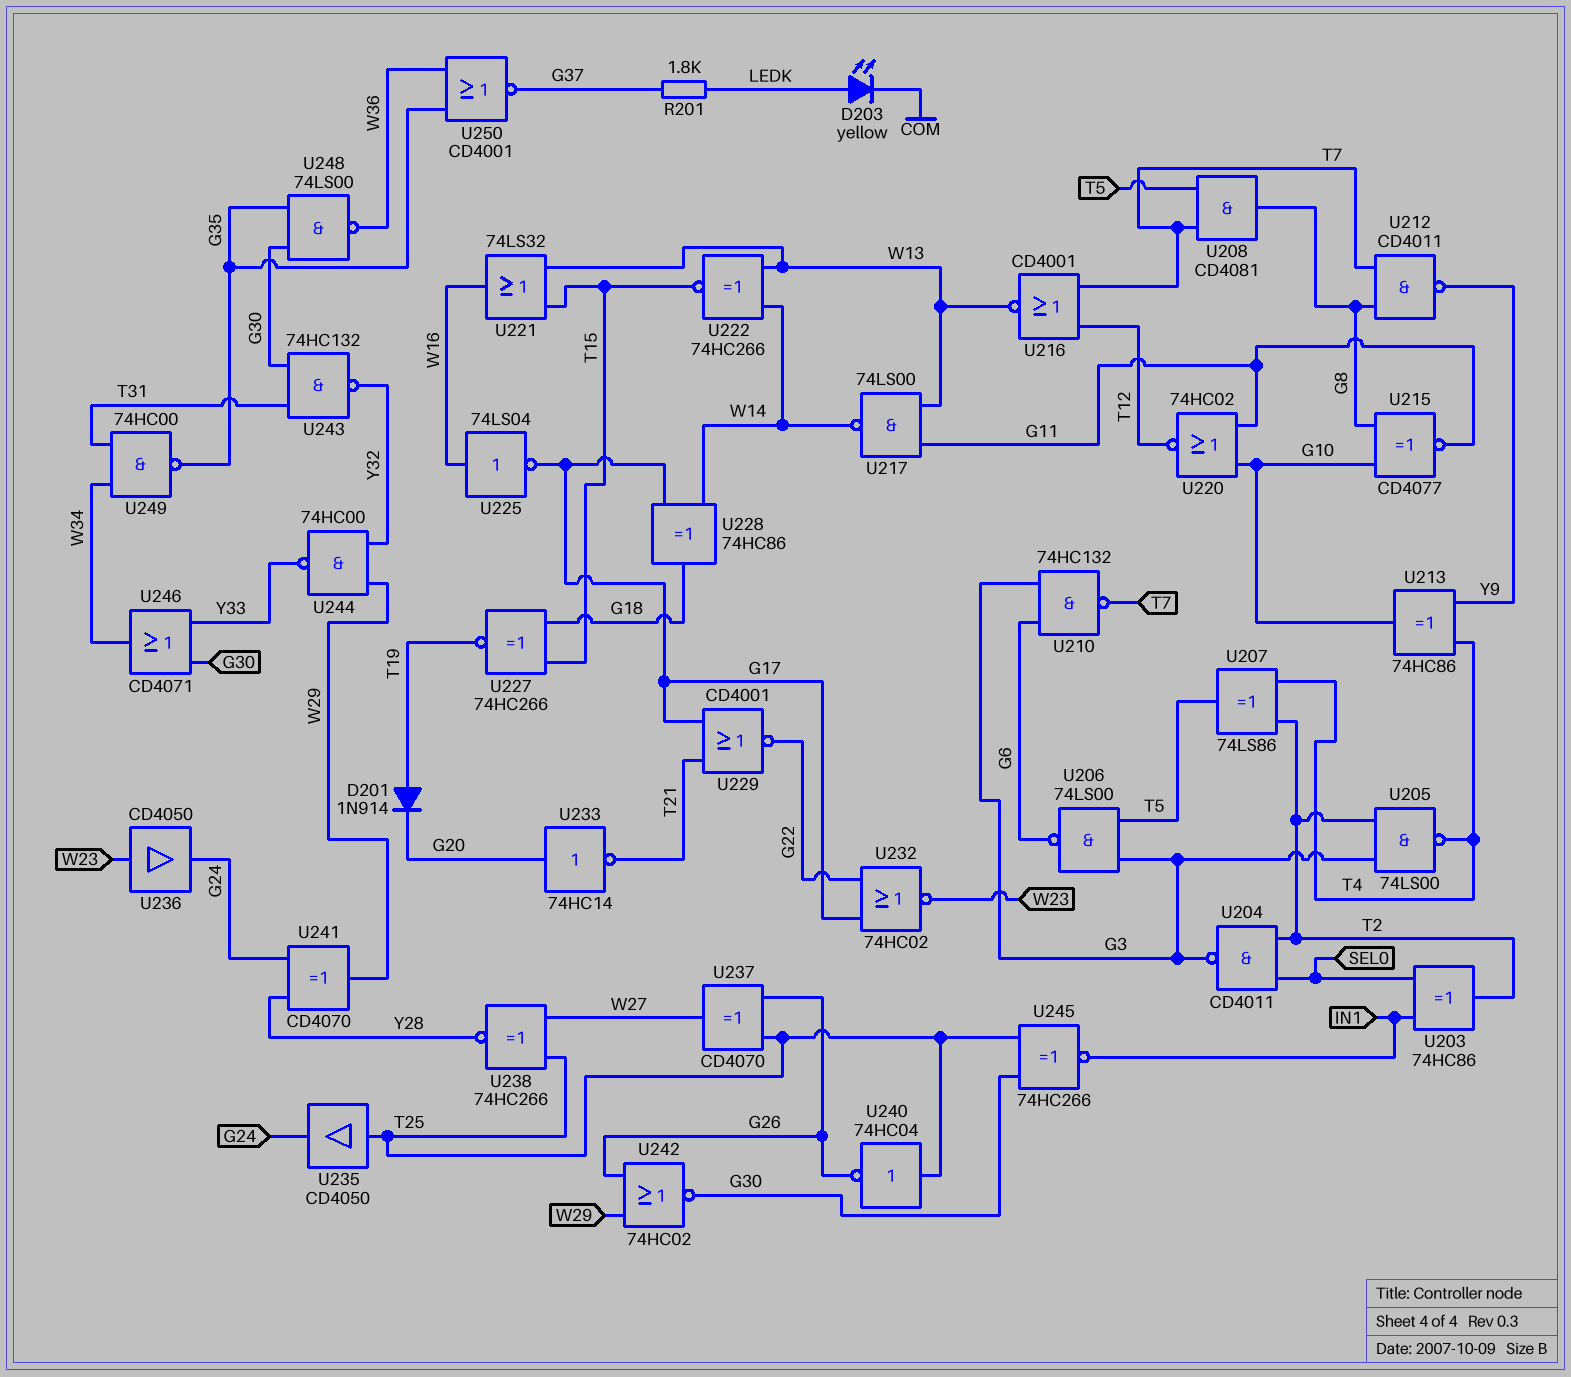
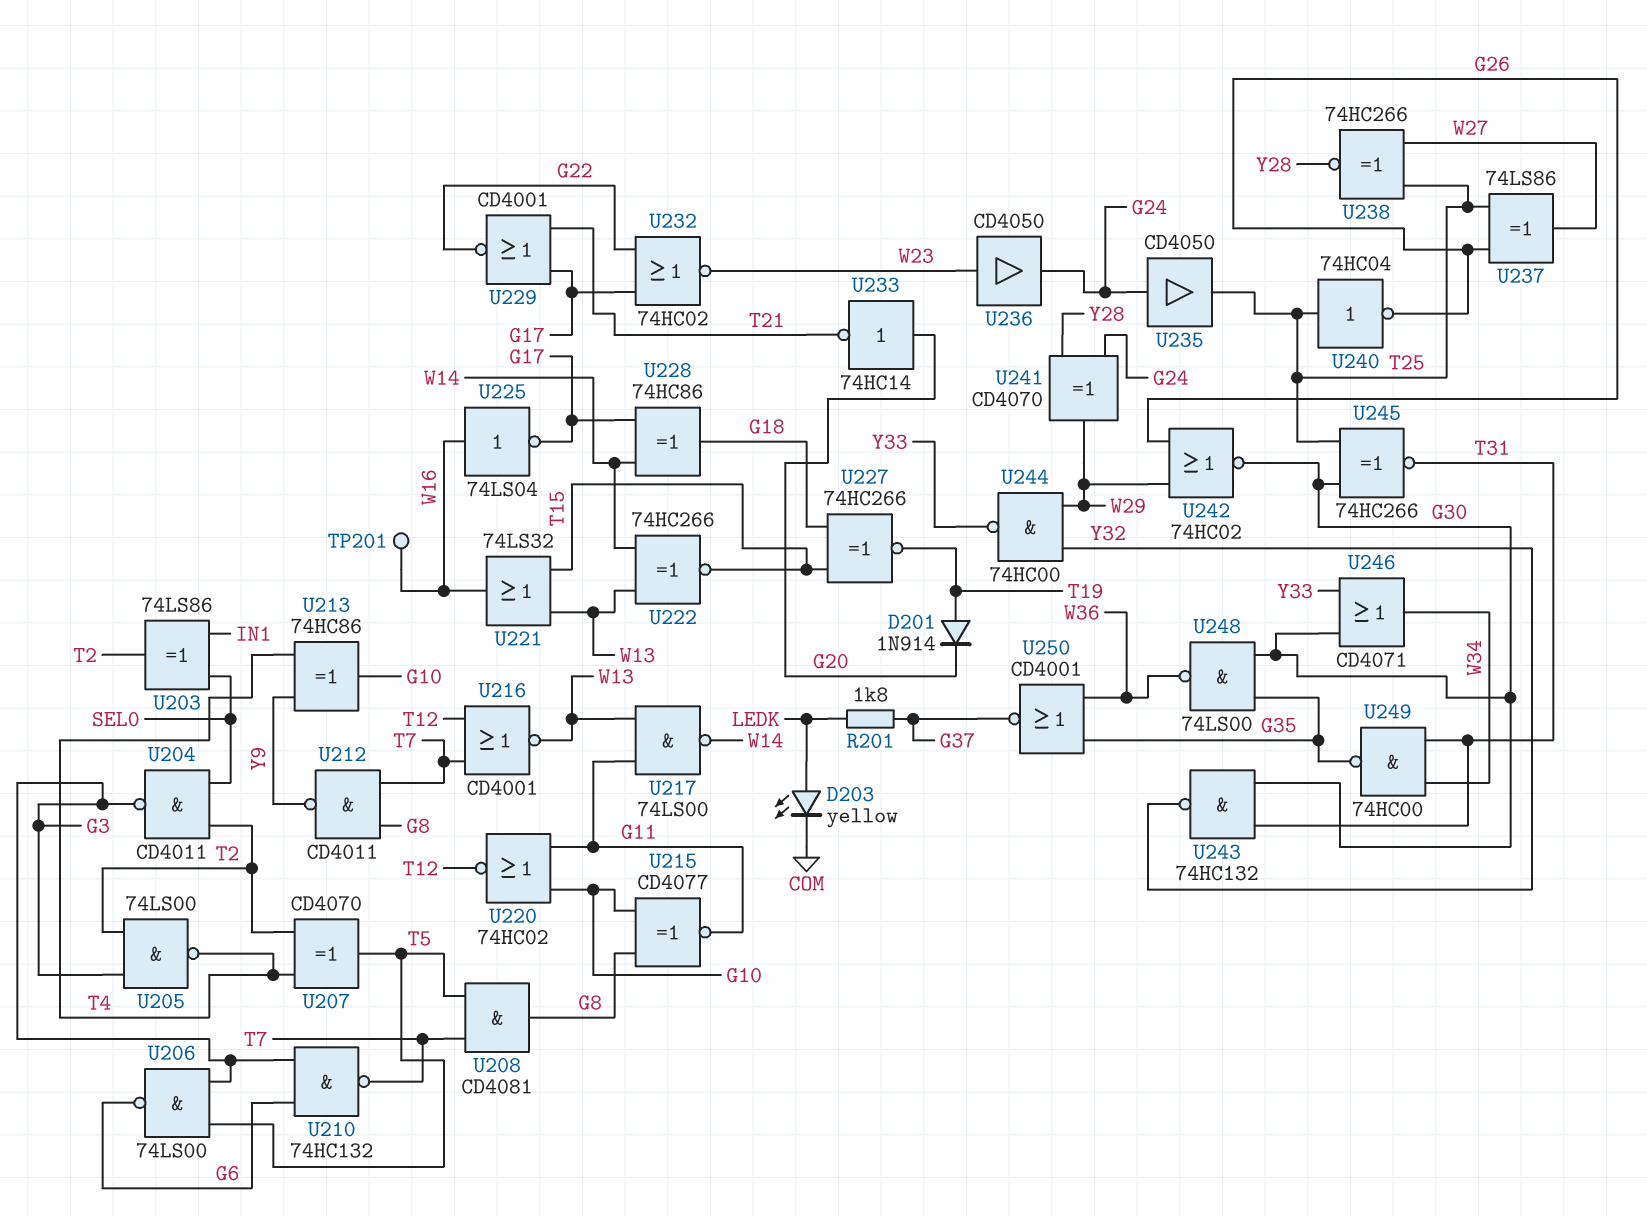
TP201: none -> test point (W16)
U203: XOR 74HC86 (in IN1, in SEL0, out T2) -> XOR 74LS86 (in IN1, in SEL0, out T2)
U207: XOR 74LS86 (in T2, in T4, out T5) -> XOR CD4070 (in T2, in T4, out T5)
U235: buffer CD4050 (in T25, out G24) -> buffer CD4050 (in G24, out T25)
U237: XOR CD4070 (in G26, in T25, out W27) -> XOR 74LS86 (in G26, in T25, out W27)
U245: XNOR 74HC266 (in G30, in T25, out IN1) -> XNOR 74HC266 (in G30, in T25, out T31)

